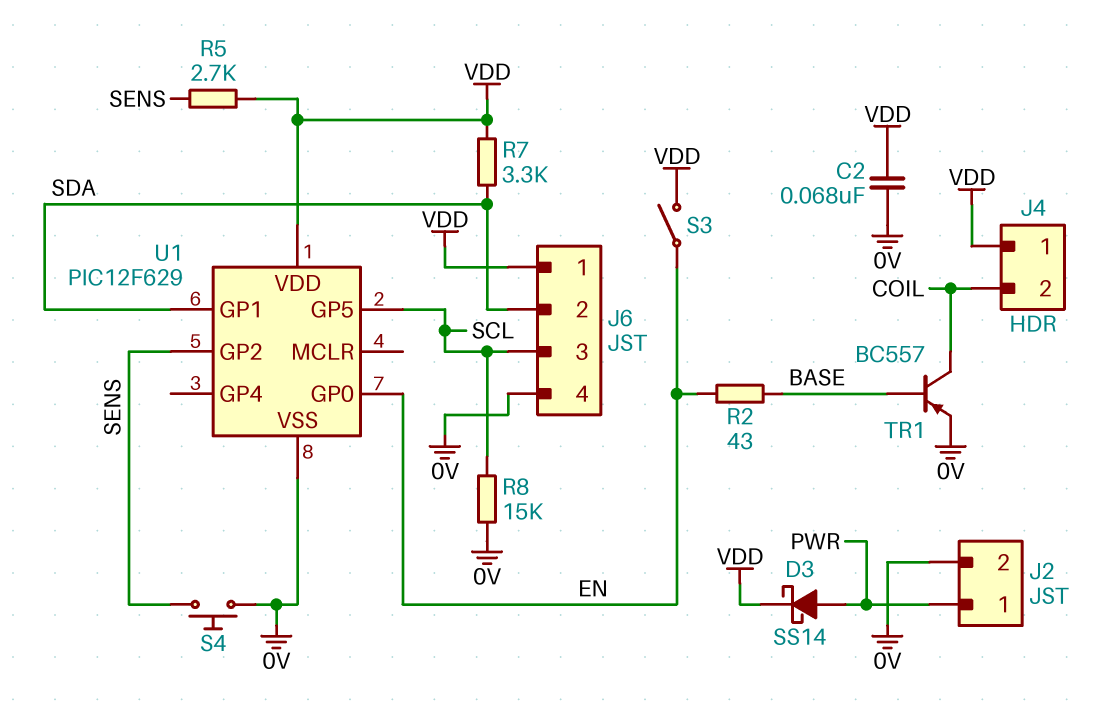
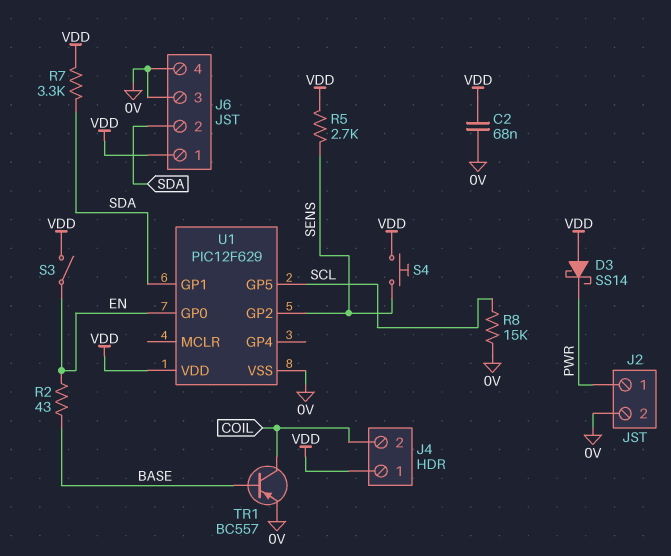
D3: schottky SS14 (A PWR, K VDD) -> schottky SS14 (A VDD, K PWR)
J6 pin 3: SCL -> 0V
S4: button (0V, SENS) -> button (SENS, VDD)

